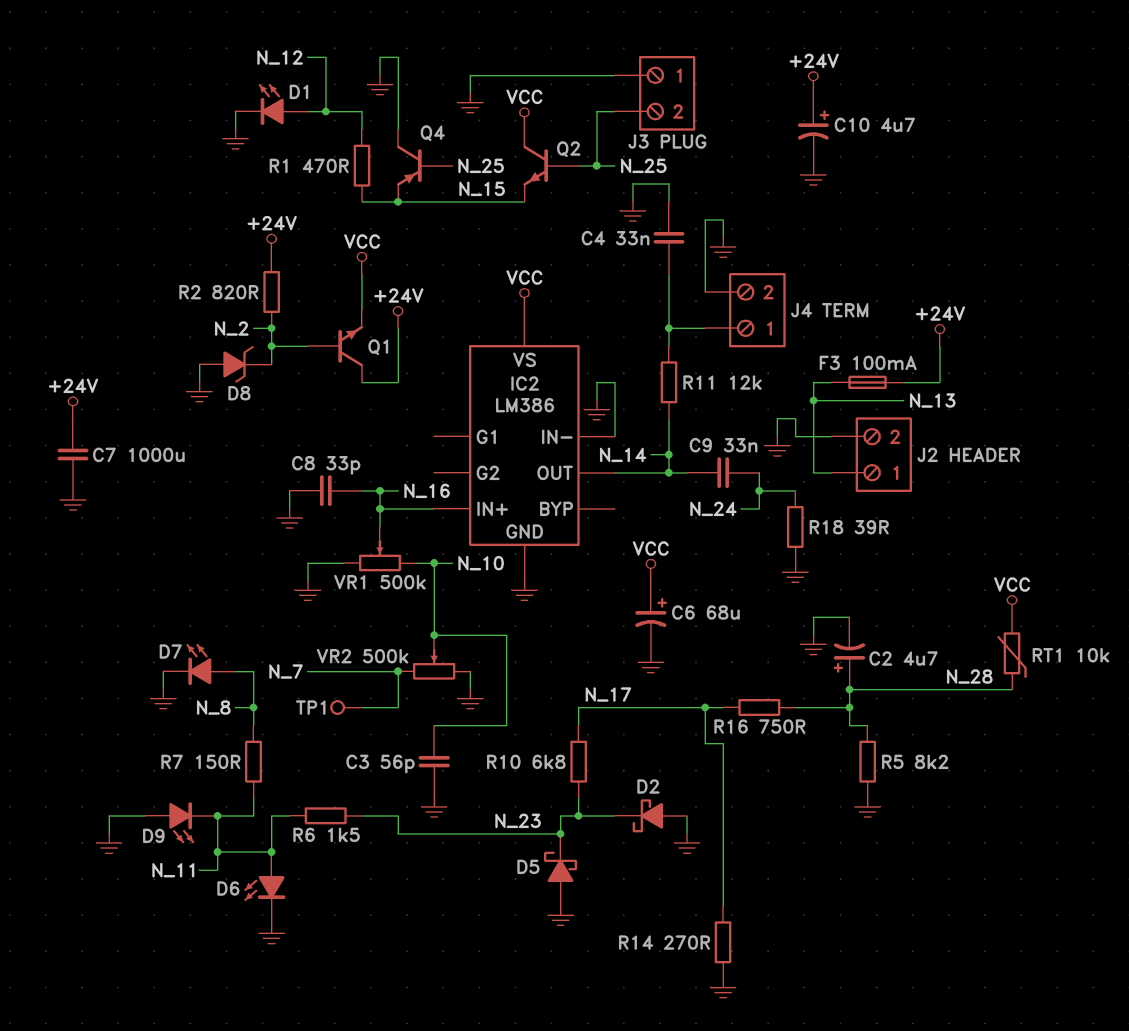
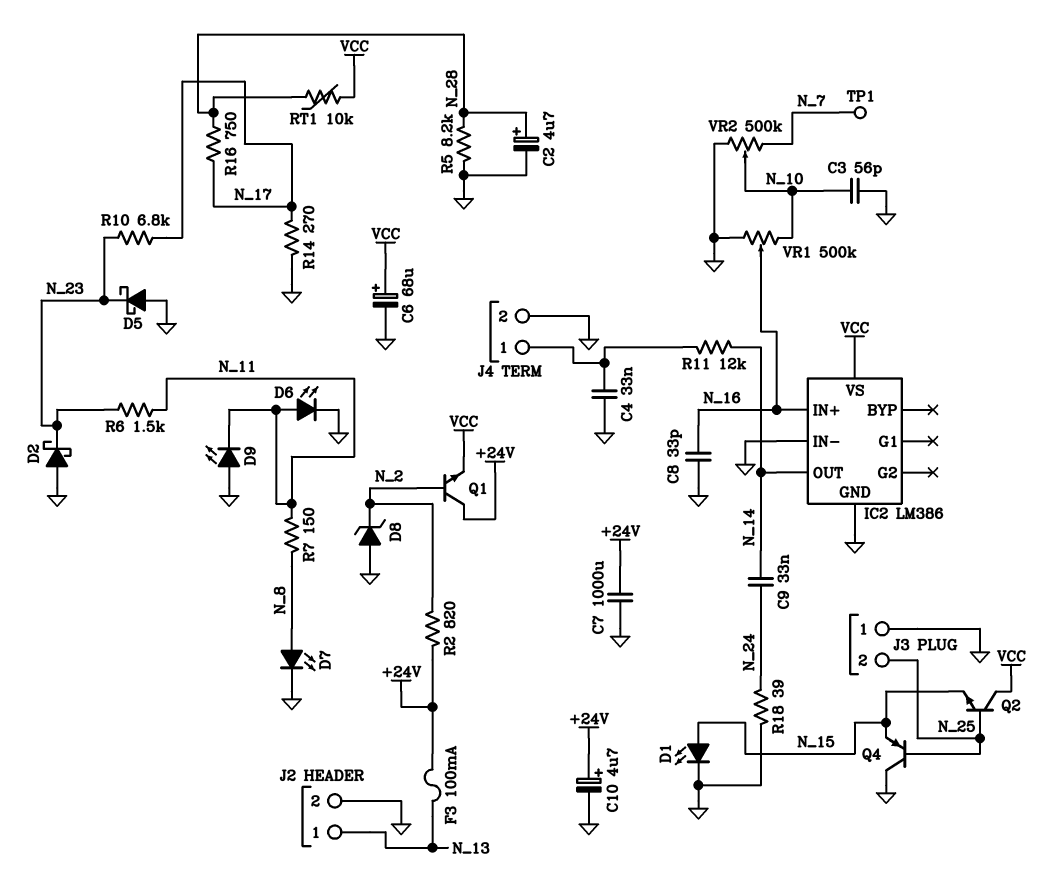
D1: LED (A N_12, K GND) -> LED (A N_15, K GND)
R1: 470 (N_12, N_15) -> none

